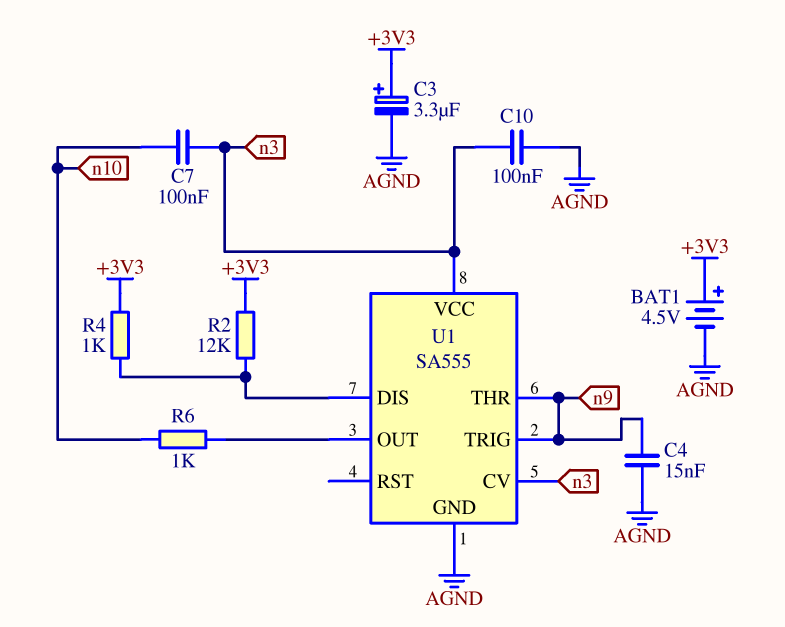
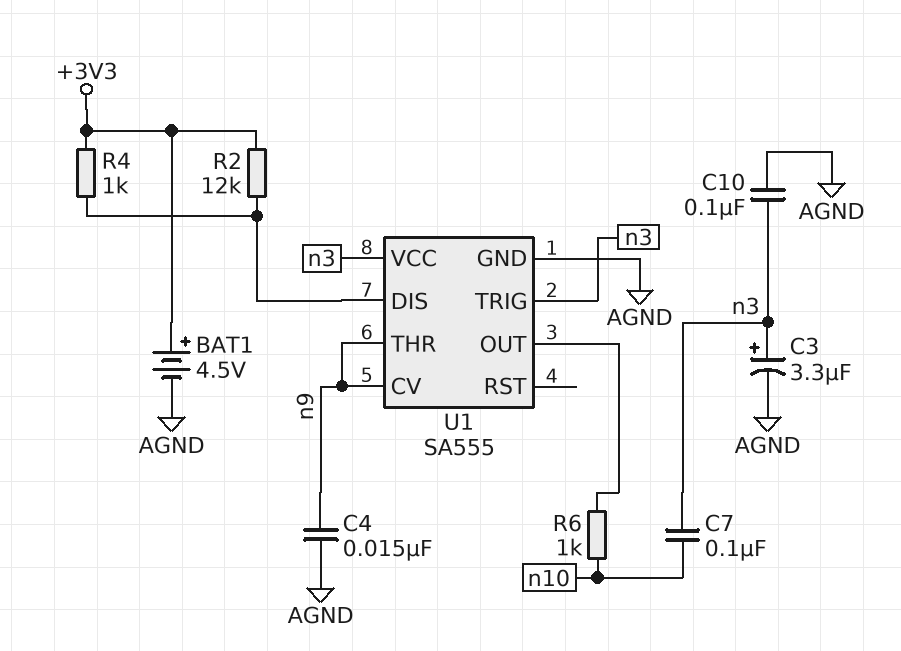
C3: 3.3uF (plus +3V3, minus AGND) -> 3.3uF (plus n3, minus AGND)
U1 pin CV: n3 -> n9
U1 pin TRIG: n9 -> n3

